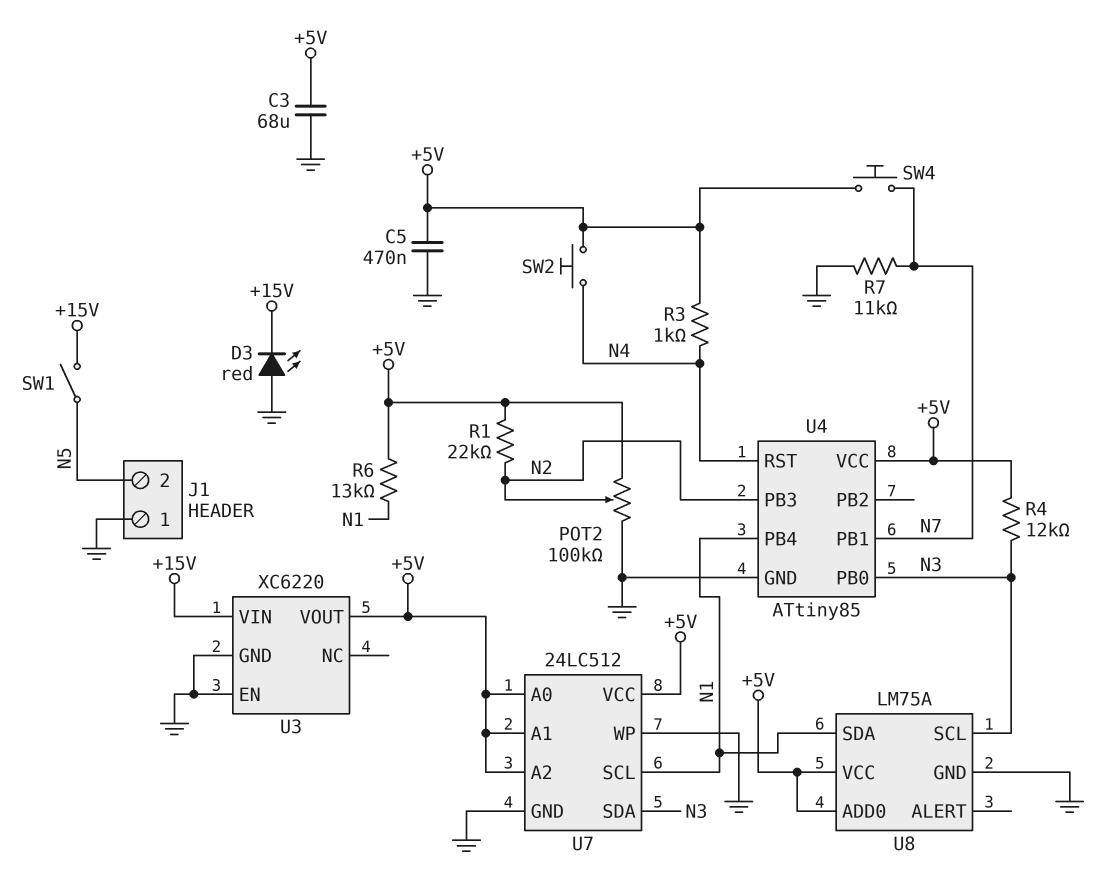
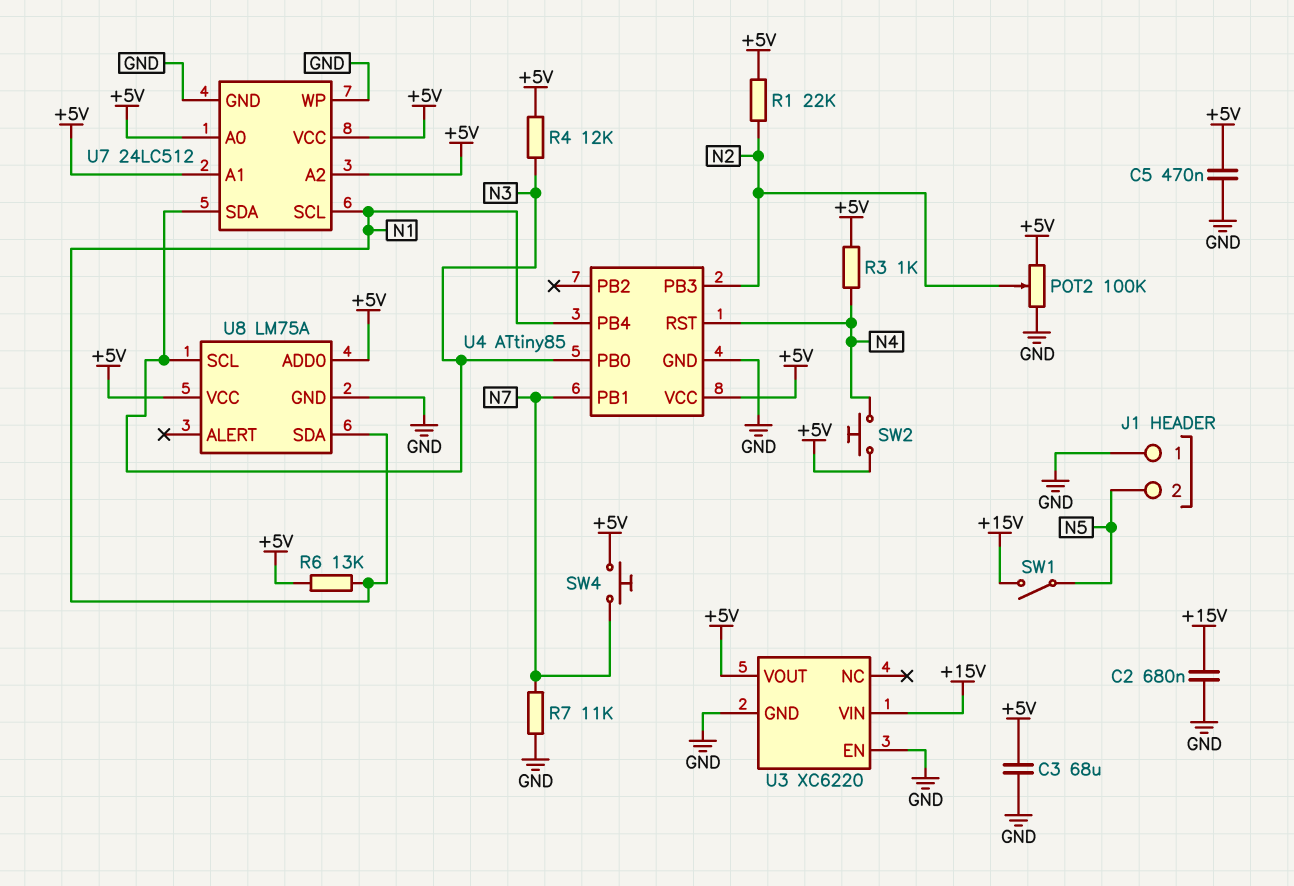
C2: none -> 680nF (+15V, GND)
D3: LED red (A GND, K +15V) -> none

